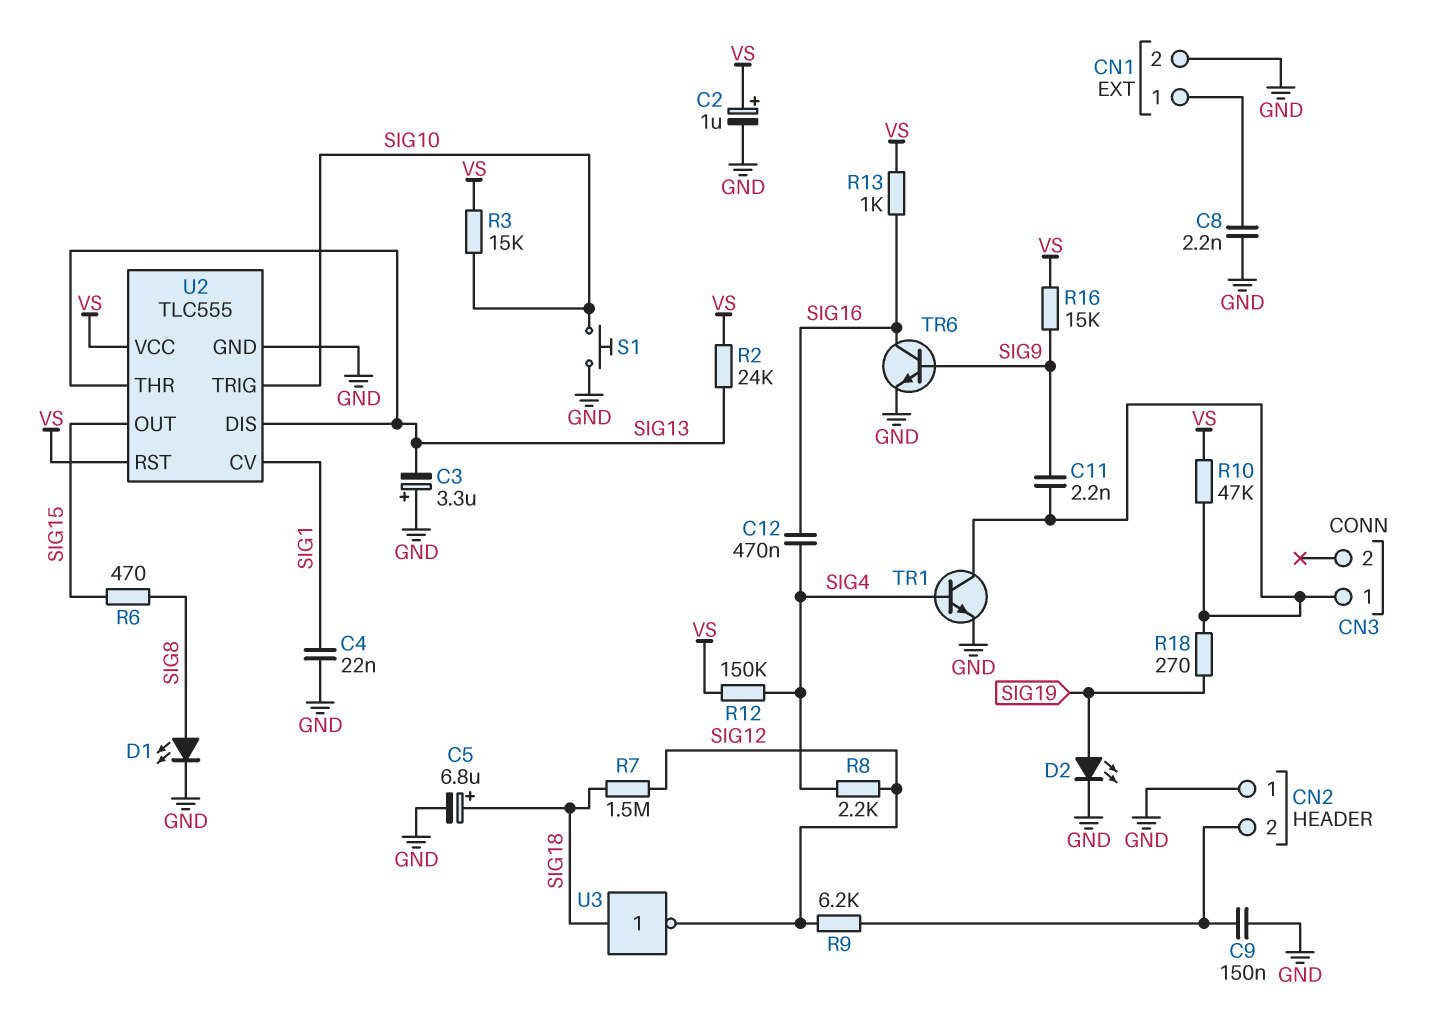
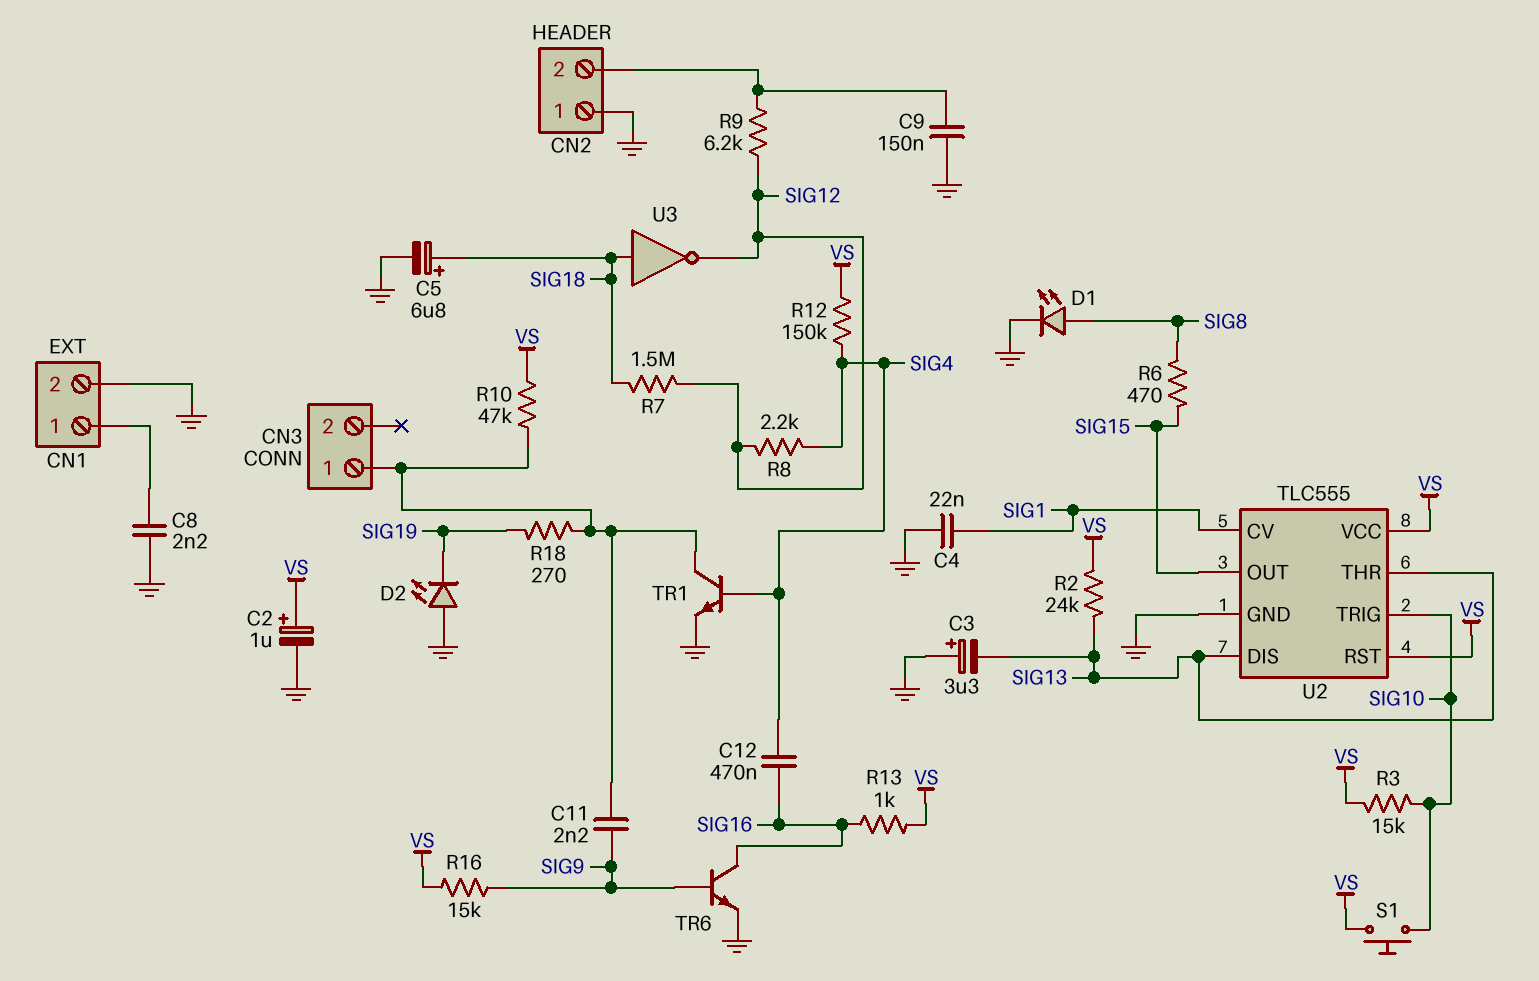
D2: LED (A SIG19, K GND) -> LED (A GND, K SIG19)
S1: button (GND, SIG10) -> button (SIG10, VS)

